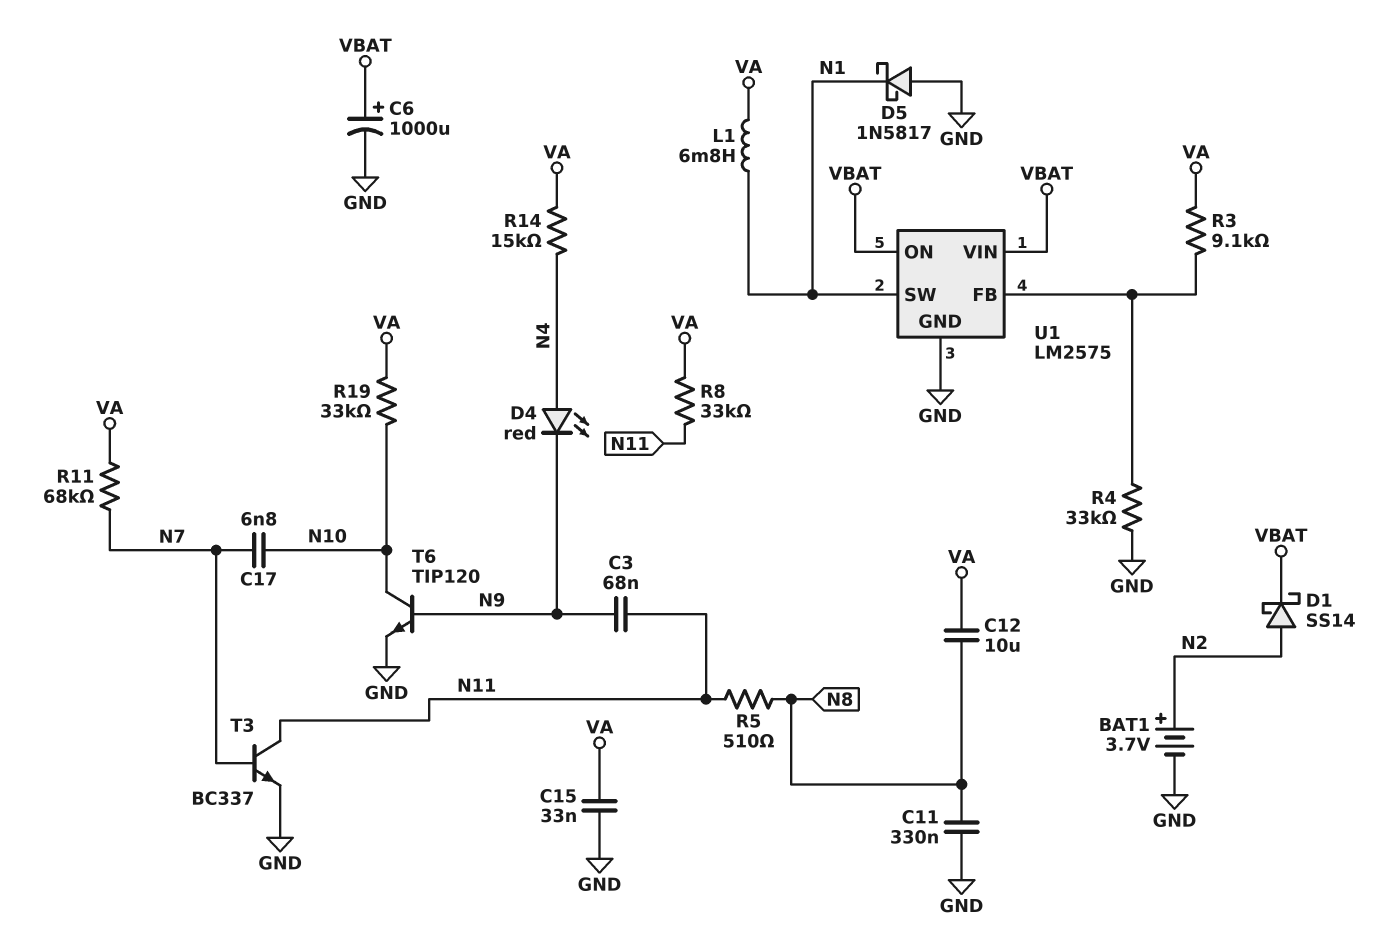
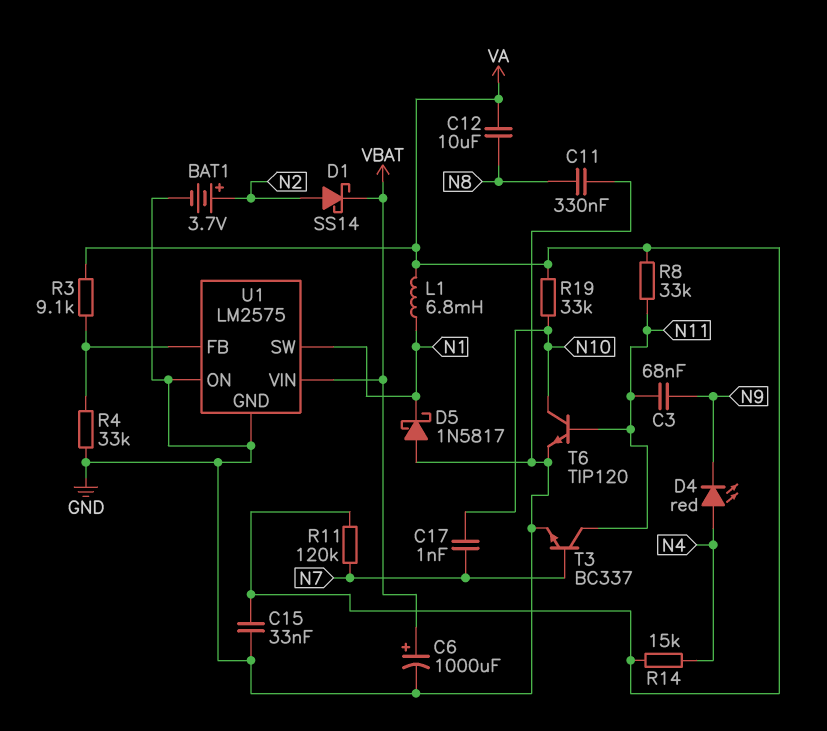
C17: 6.8nF (N7, N10) -> 1nF (N7, N10)
R5: 510 (N8, N11) -> none
R11: 68k (N7, VA) -> 120k (N7, VA)
T6: NPN TIP120 (B N9, C N10, E GND) -> NPN TIP120 (B N11, C N10, E GND)
U1 pin ON: VBAT -> GND

